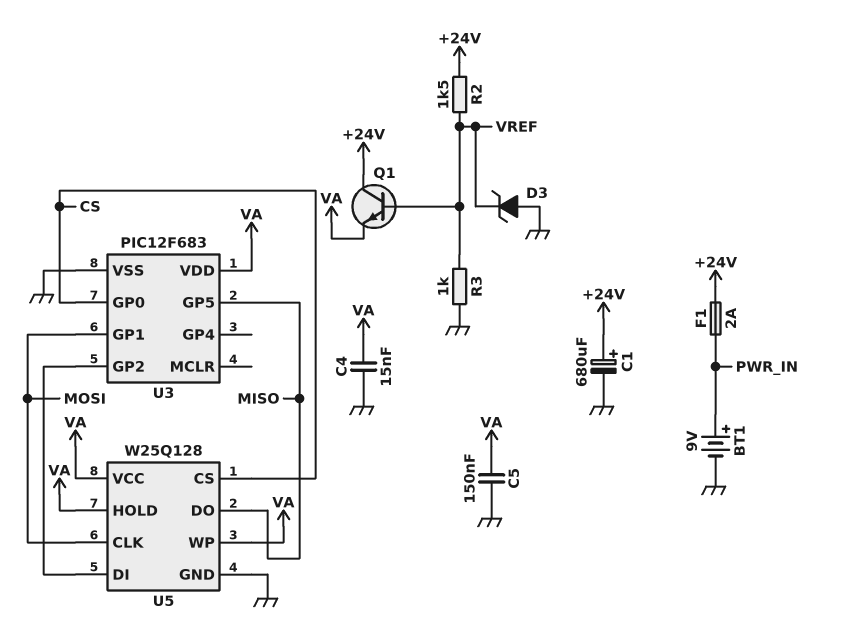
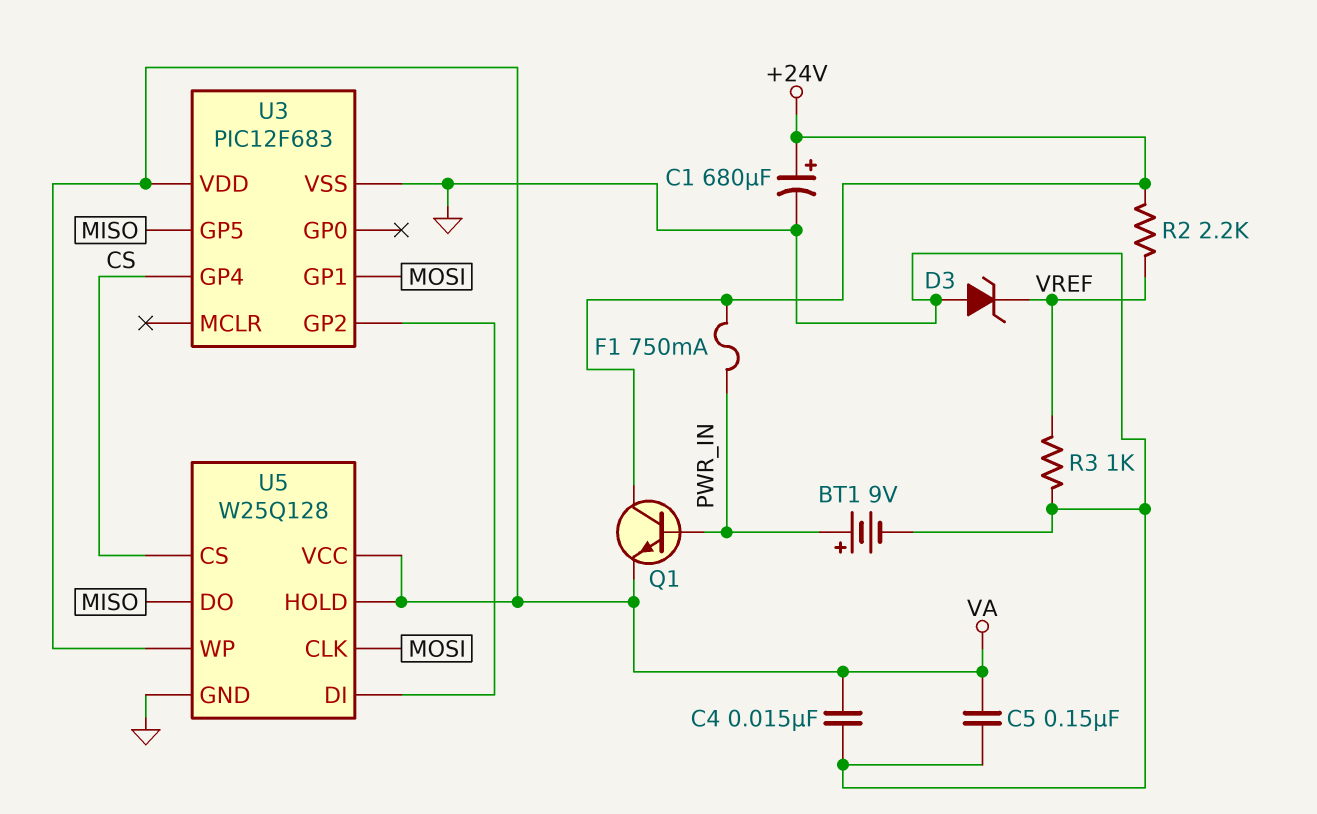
F1: 2A (+24V, PWR_IN) -> 750mA (+24V, PWR_IN)
Q1: NPN (B VREF, C +24V, E VA) -> NPN (B PWR_IN, C +24V, E VA)
R2: 1.5k (+24V, VREF) -> 2.2k (+24V, VREF)
U3 pin GP0: CS -> none
U3 pin GP4: none -> CS

